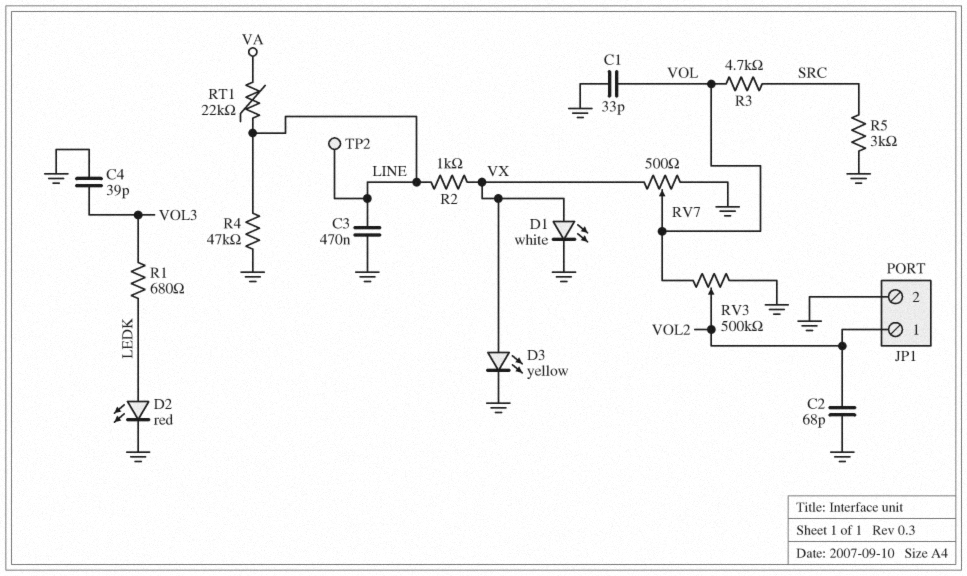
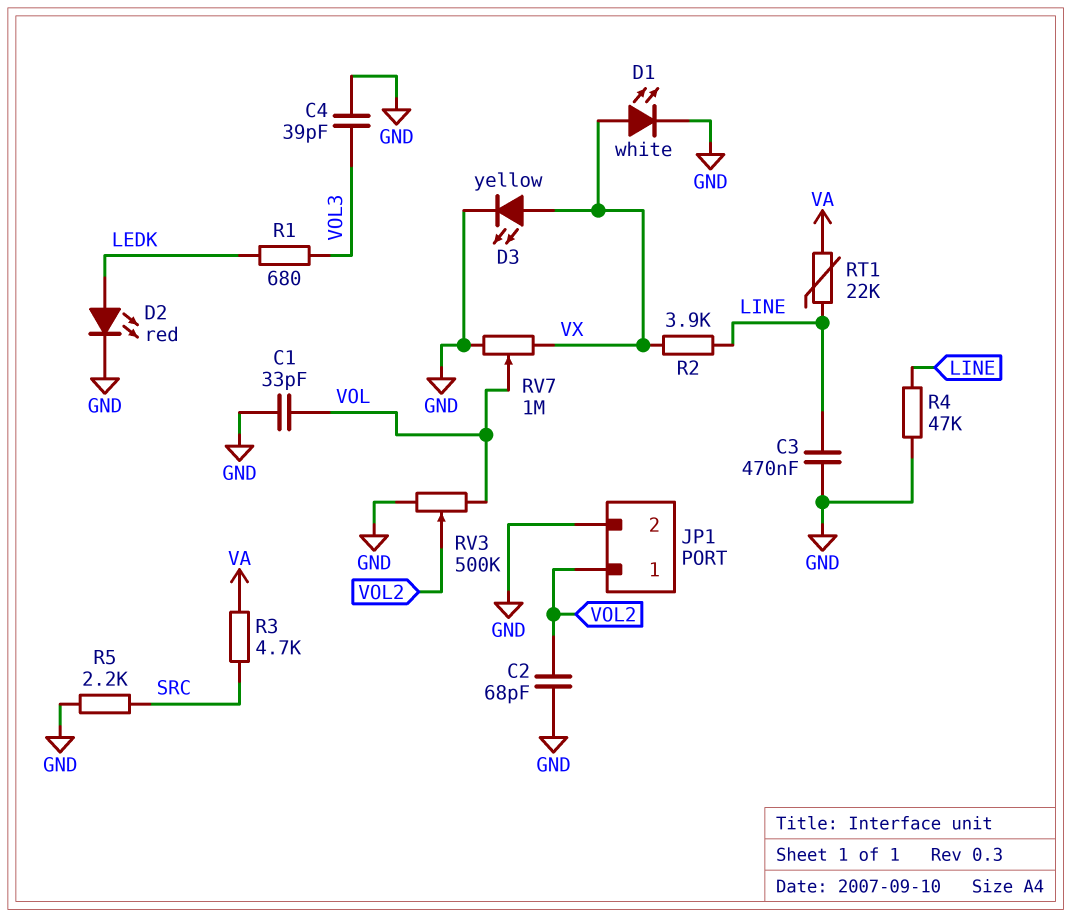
R2: 1k (LINE, VX) -> 3.9k (LINE, VX)
R3: 4.7k (SRC, VOL) -> 4.7k (SRC, VA)
R5: 3k (GND, SRC) -> 2.2k (GND, SRC)
RV7: 500 (GND, VX, wiper VOL) -> 1M (GND, VX, wiper VOL)
TP2: test point (LINE) -> none

